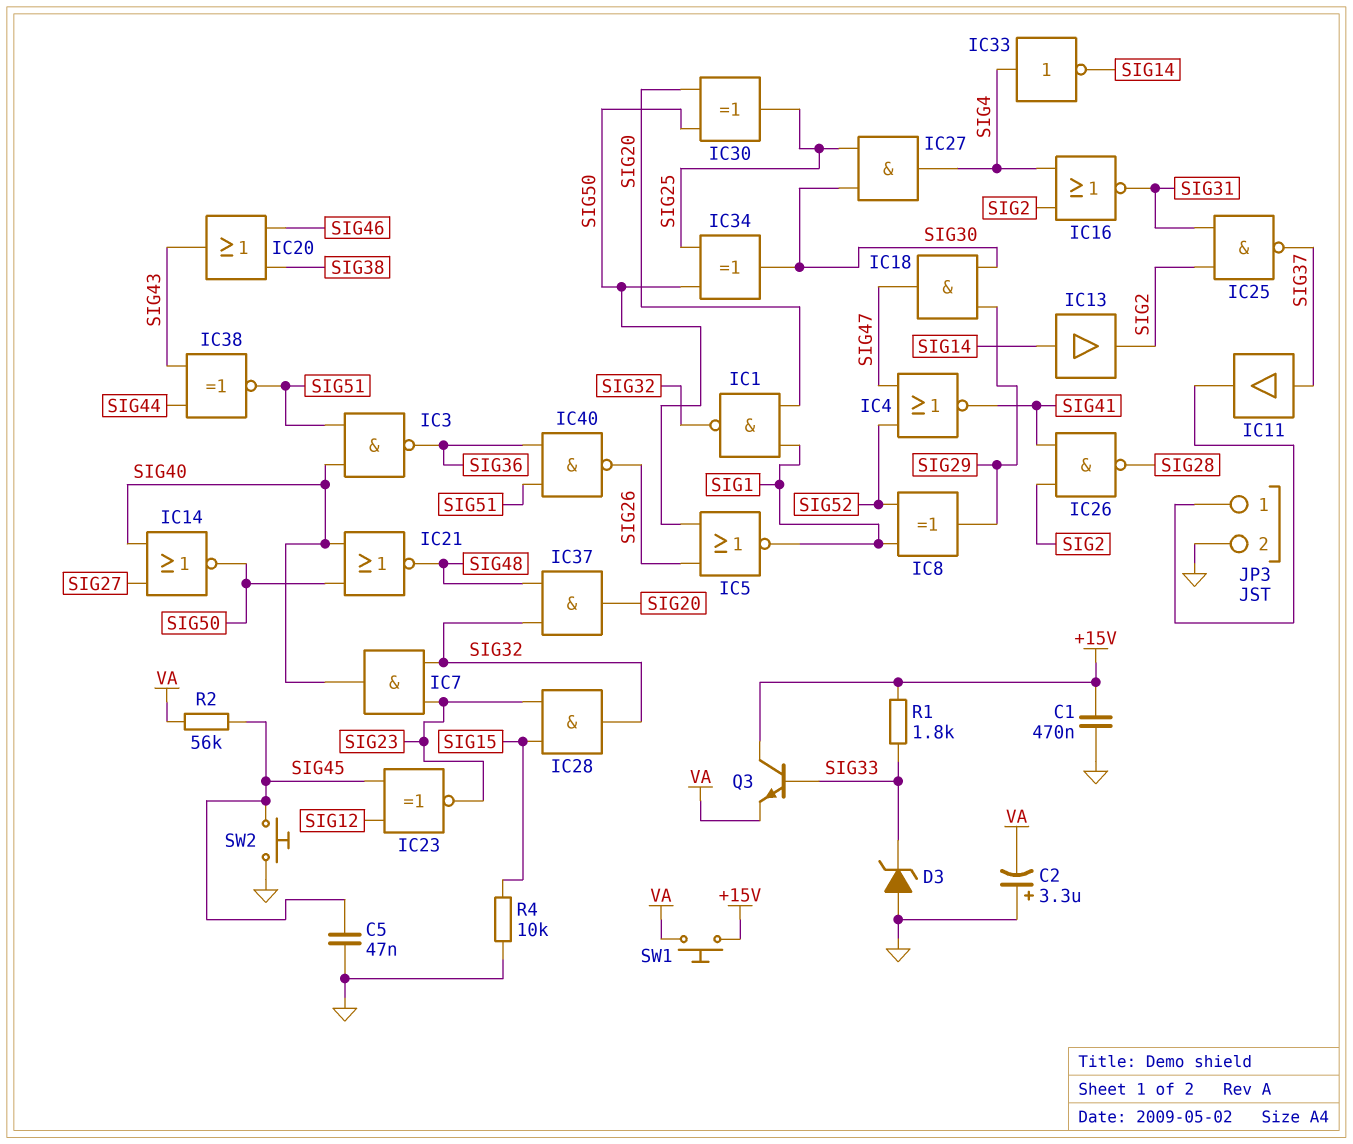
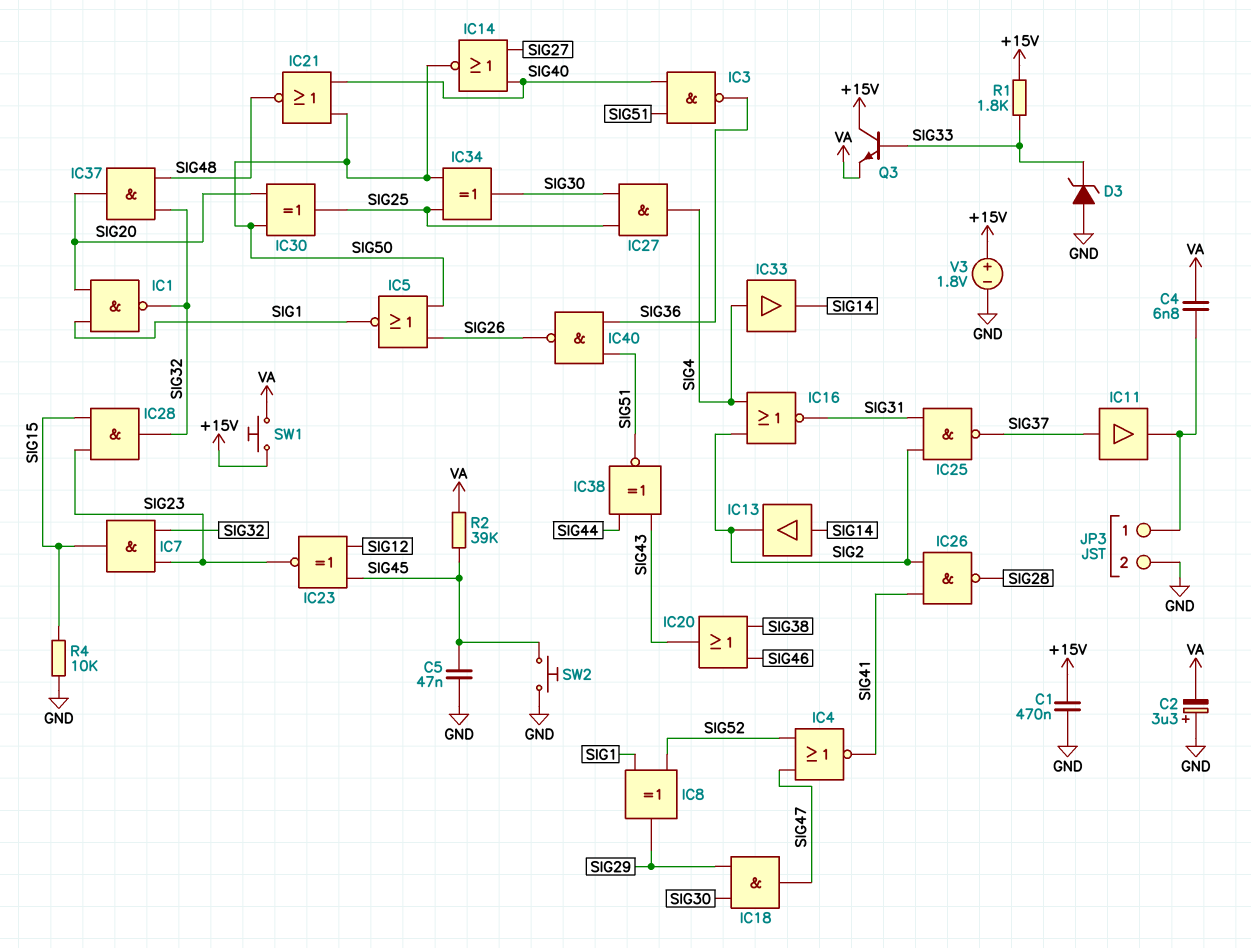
C4: none -> 6.8nF (JP3/1, VA)
IC7: AND (in SIG23, in SIG32, out SIG40) -> AND (in SIG23, in SIG32, out SIG15)
IC33: NOT (in SIG4, out SIG14) -> buffer (in SIG4, out SIG14)
R2: 56k (SIG45, VA) -> 39k (SIG45, VA)
V3: none -> 1.8V (plus +15V, minus GND)

